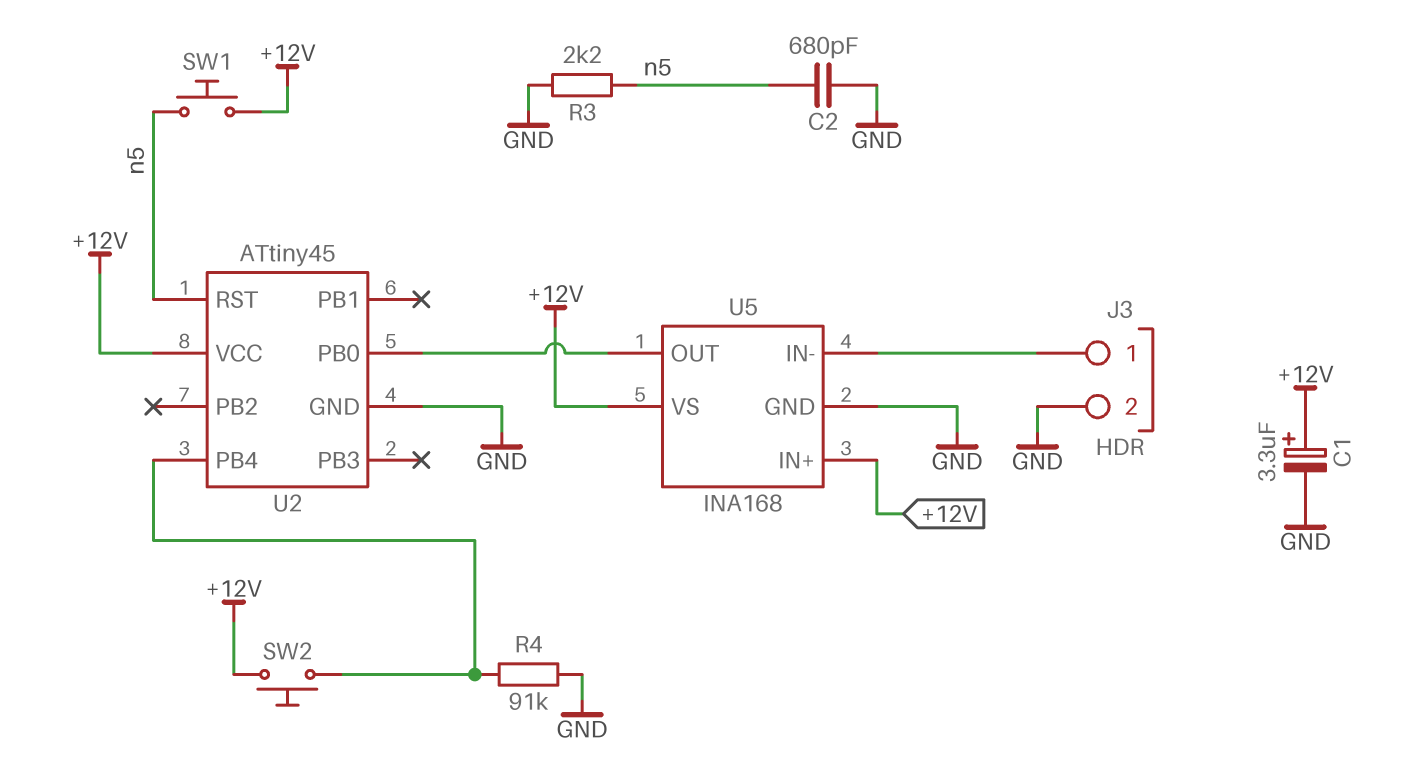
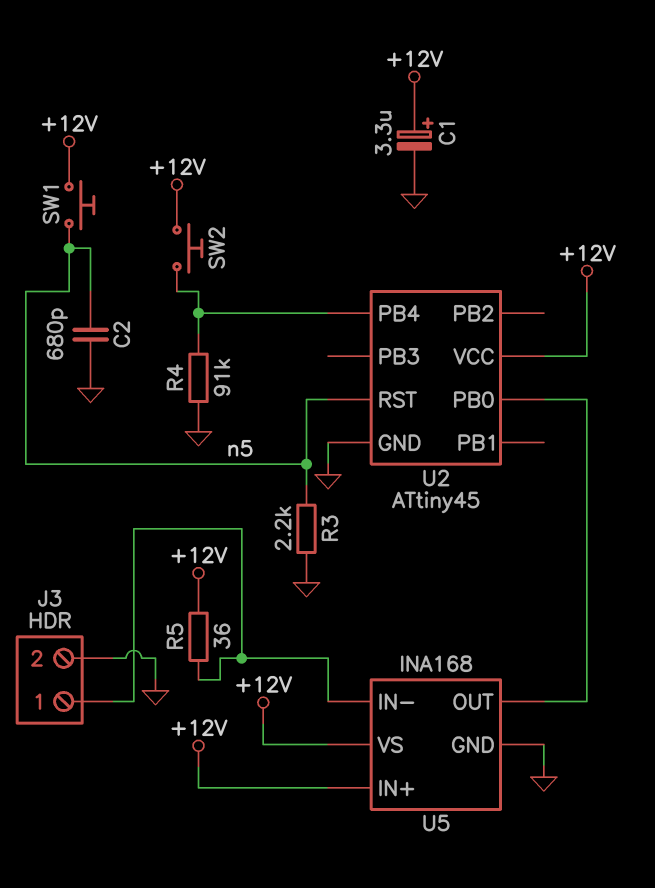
R5: none -> 36 (+12V, J3/1)

